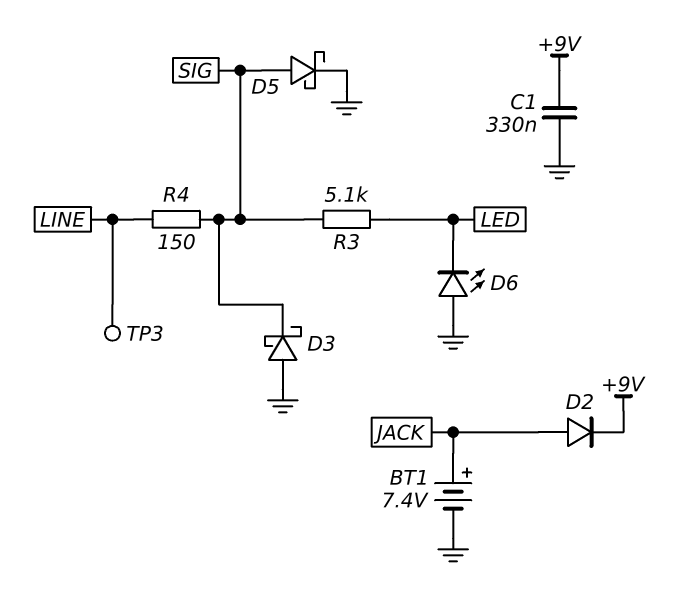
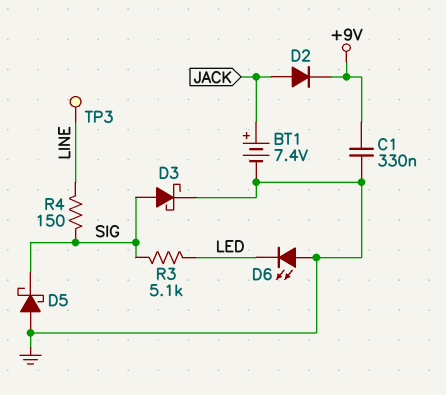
D3: schottky (A GND, K SIG) -> schottky (A SIG, K GND)
D5: schottky (A SIG, K GND) -> schottky (A GND, K SIG)

